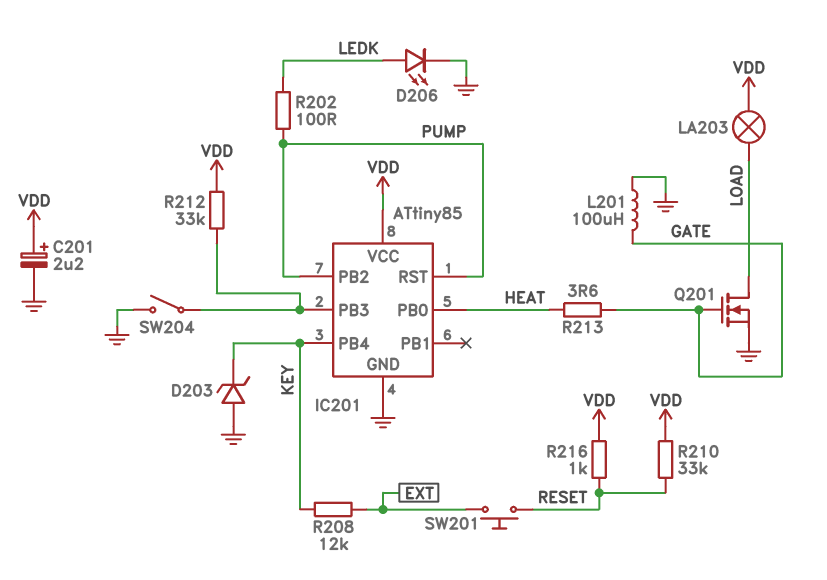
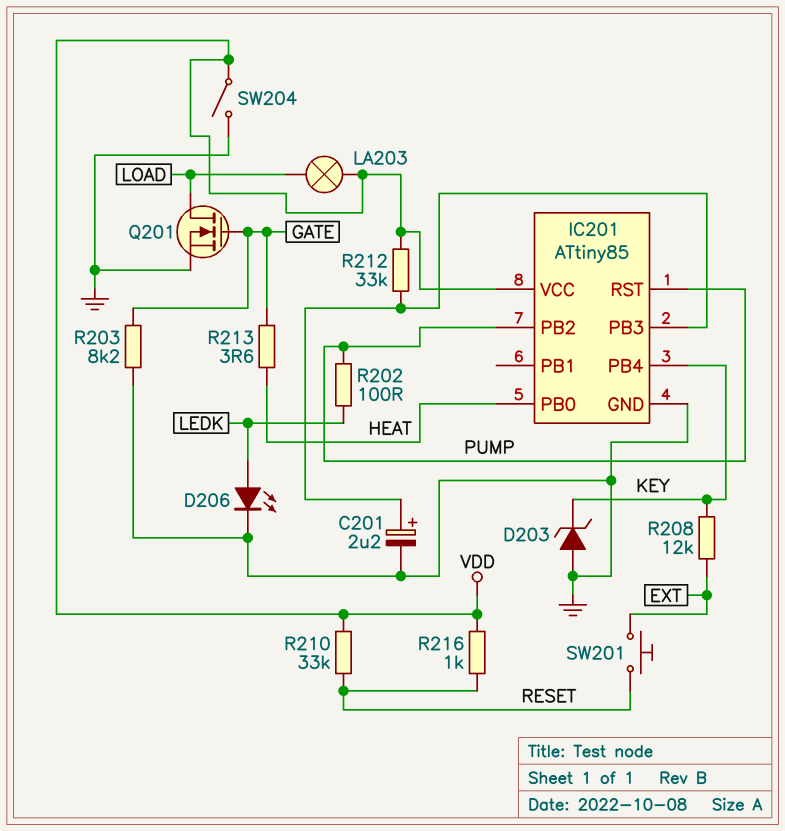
C201: 2.2uF (plus VDD, minus GND) -> 2.2uF (plus IC201/PB3, minus GND)
L201: 100uH (GATE, GND) -> none
R203: none -> 8.2k (GATE, GND)
SW204: switch (GND, IC201/PB3) -> switch (GND, VDD)

